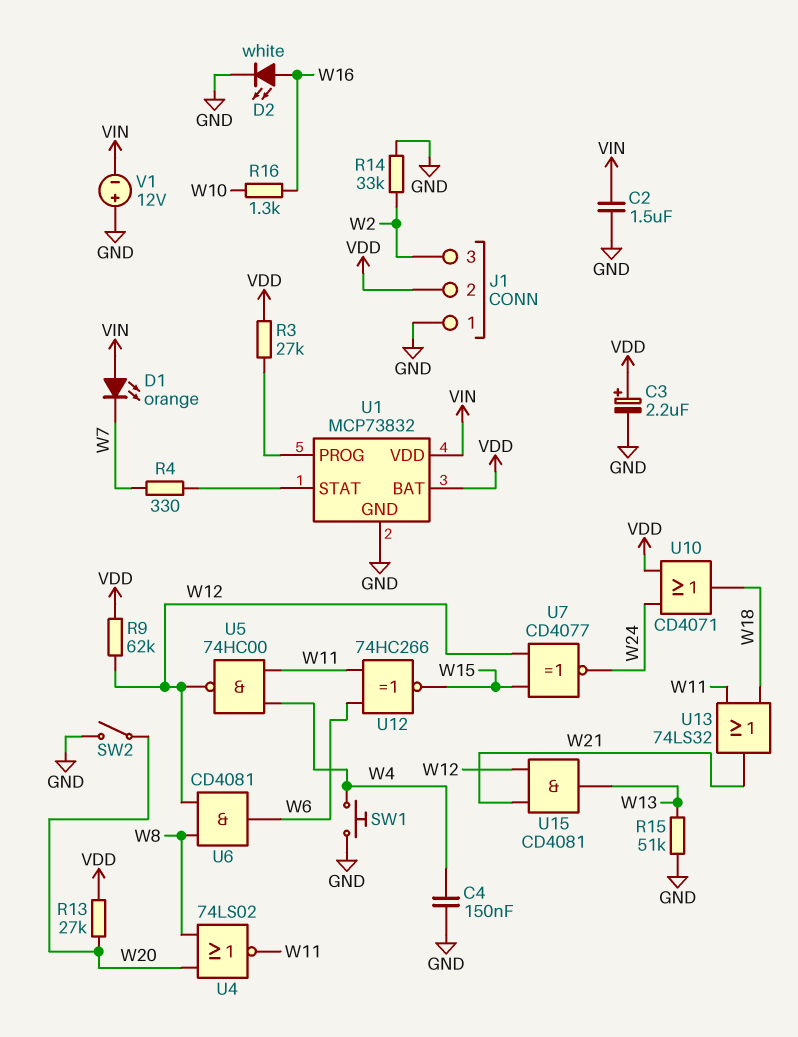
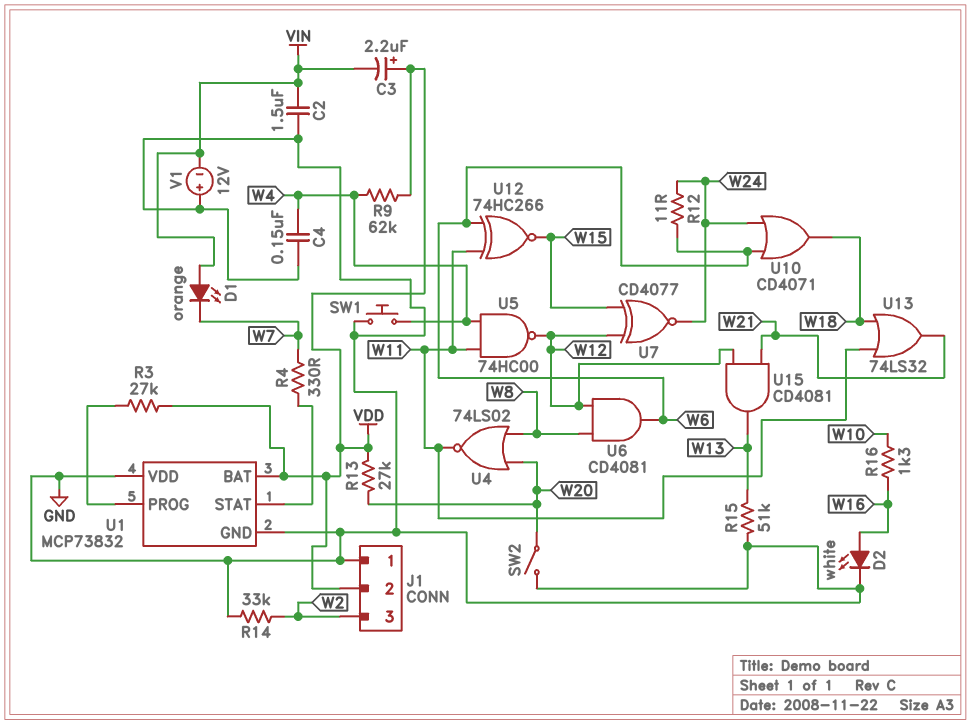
C3: 2.2uF (plus VDD, minus GND) -> 2.2uF (plus VDD, minus VIN)
R9: 62k (VDD, W12) -> 62k (VDD, W4)
R12: none -> 11 (W6, W24)
U1 pin VDD: VIN -> GND
U10: OR CD4071 (in VDD, in W24, out W18) -> OR CD4071 (in W6, in W24, out W18)

